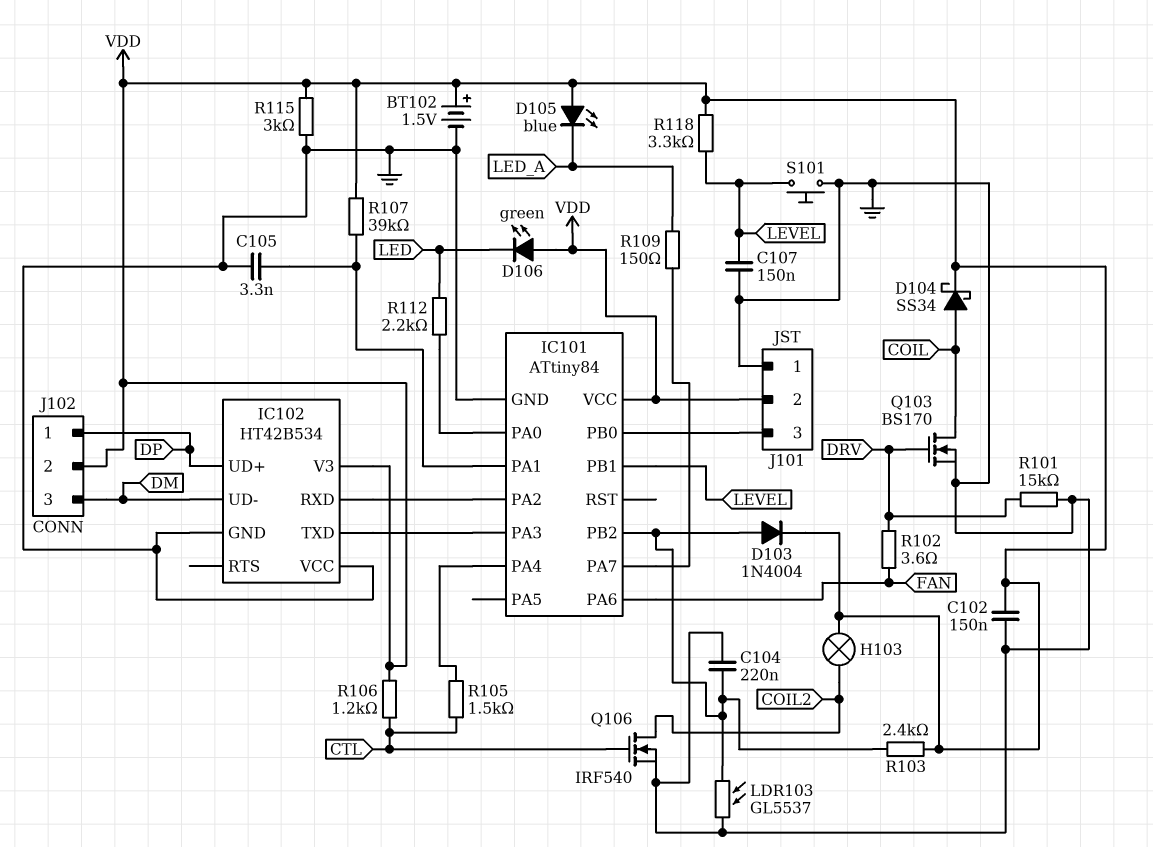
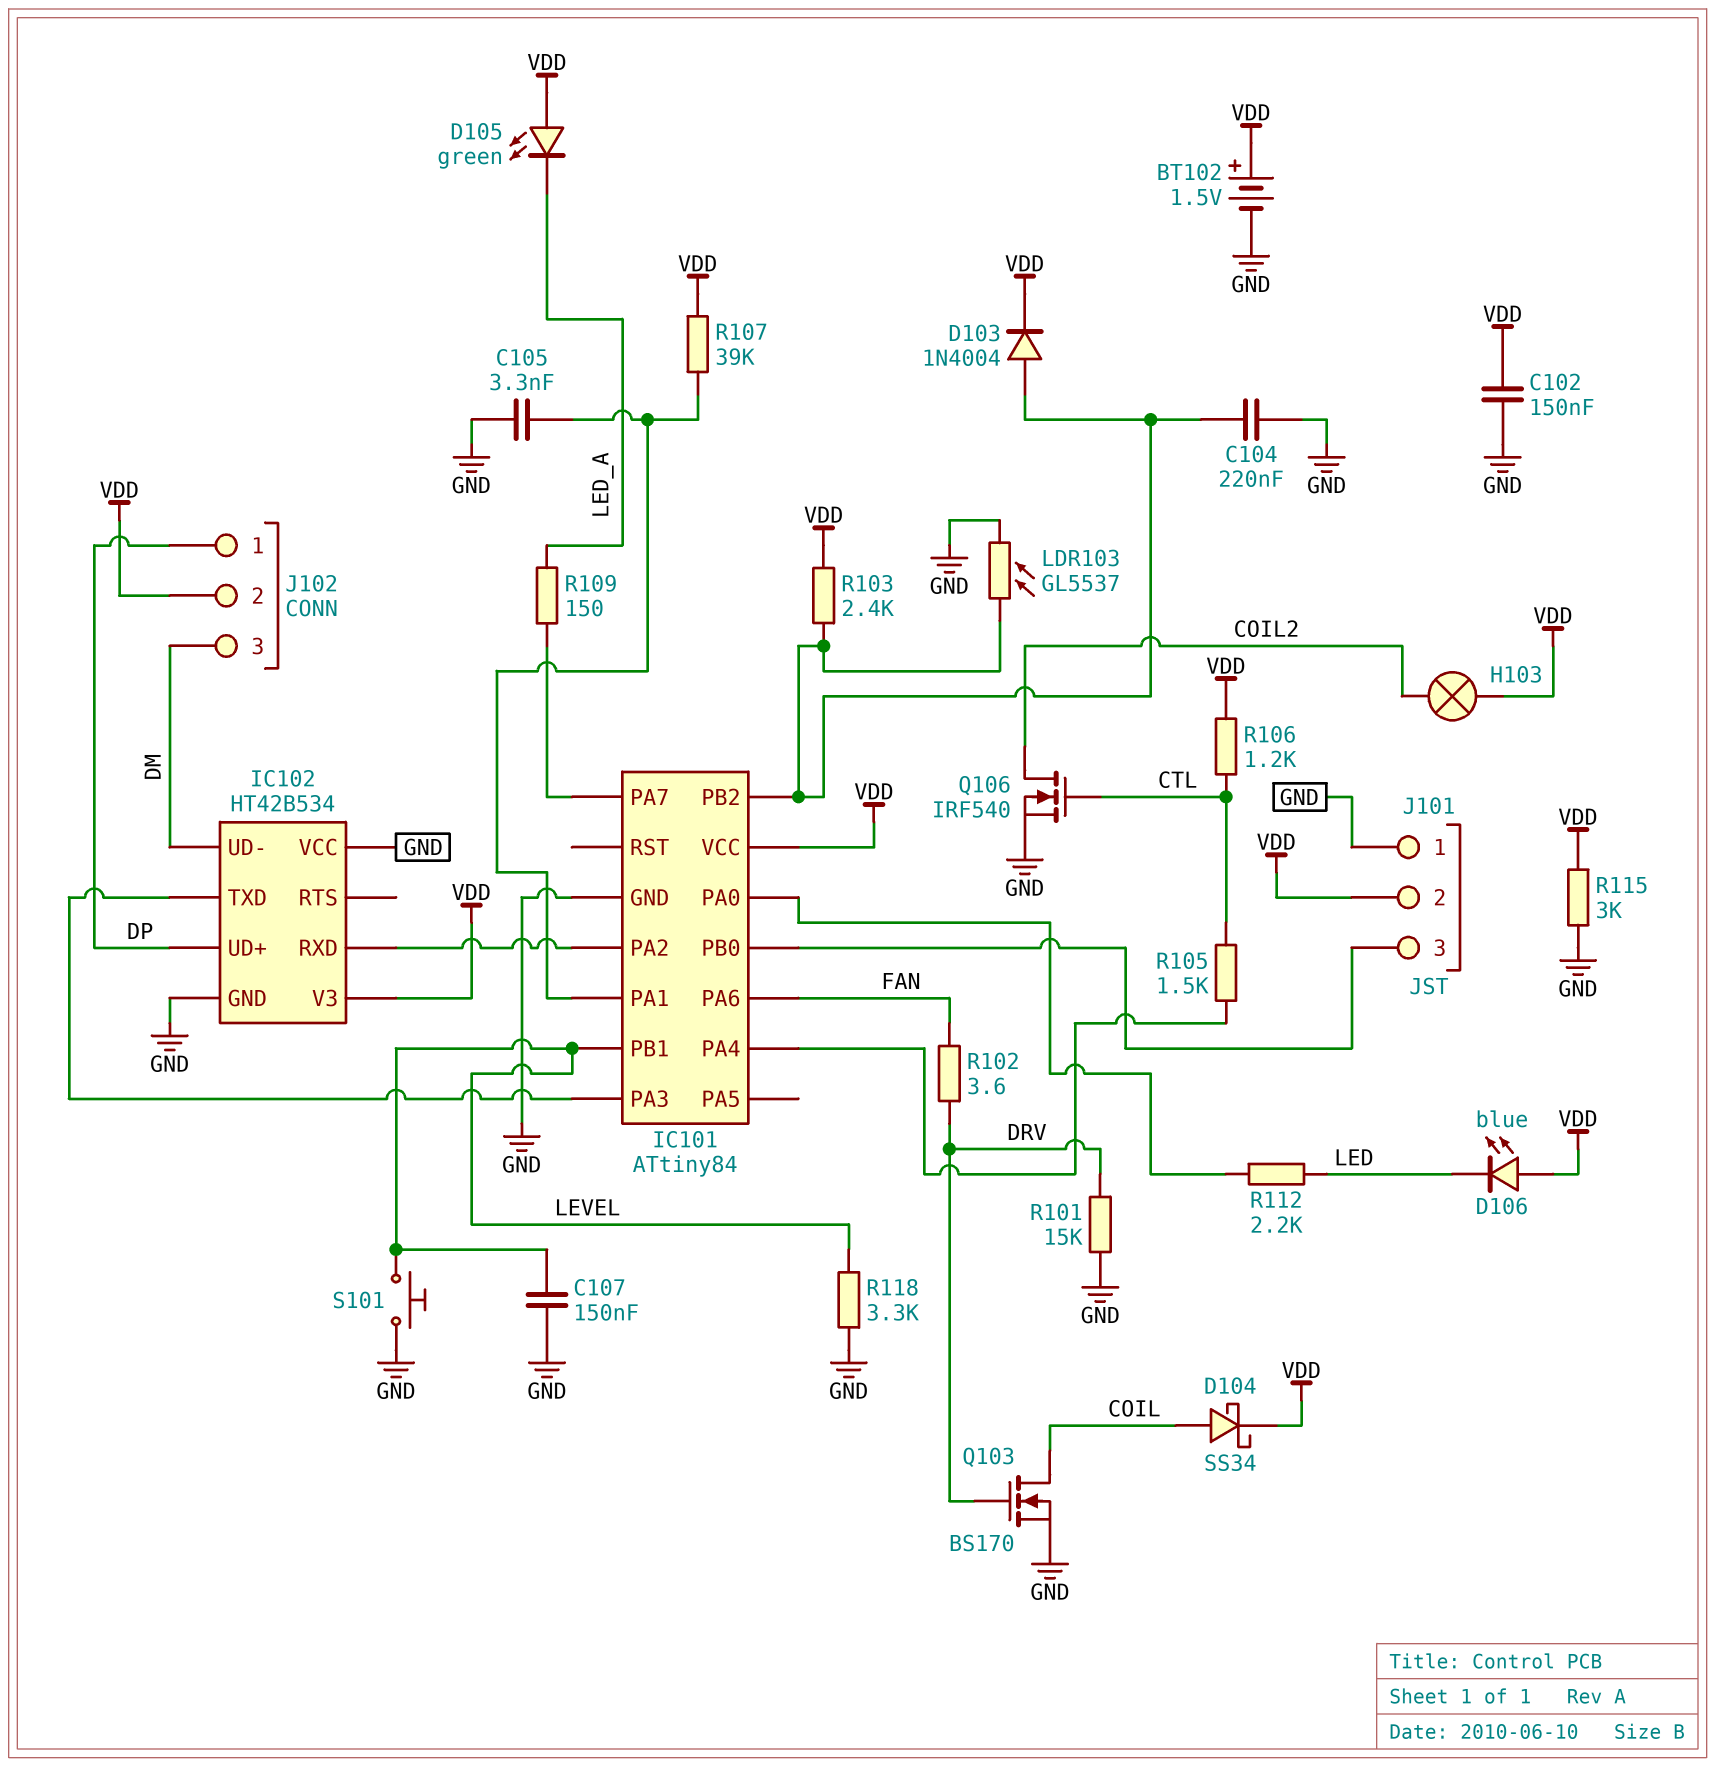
D105: LED blue (A VDD, K LED_A) -> LED green (A VDD, K LED_A)
D106: LED green (A VDD, K LED) -> LED blue (A VDD, K LED)
R118: 3.3k (LEVEL, VDD) -> 3.3k (GND, LEVEL)

